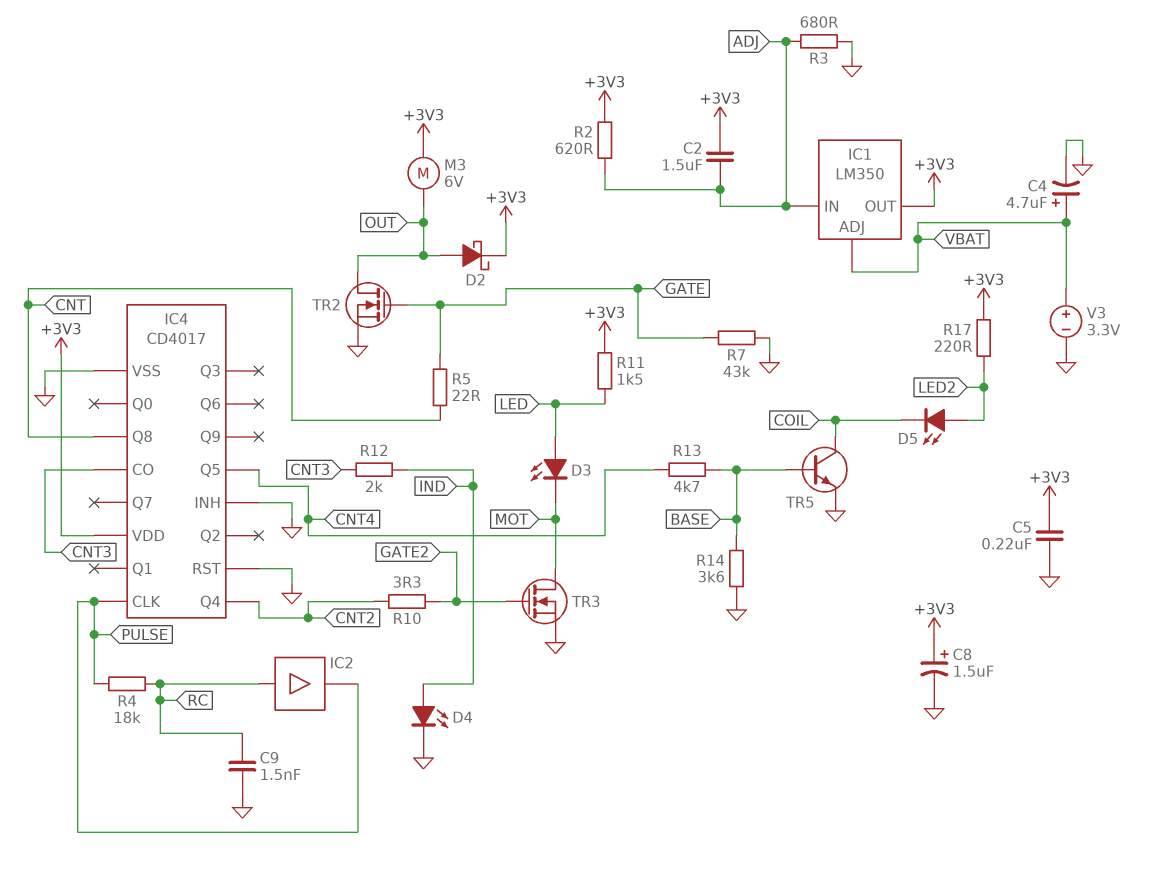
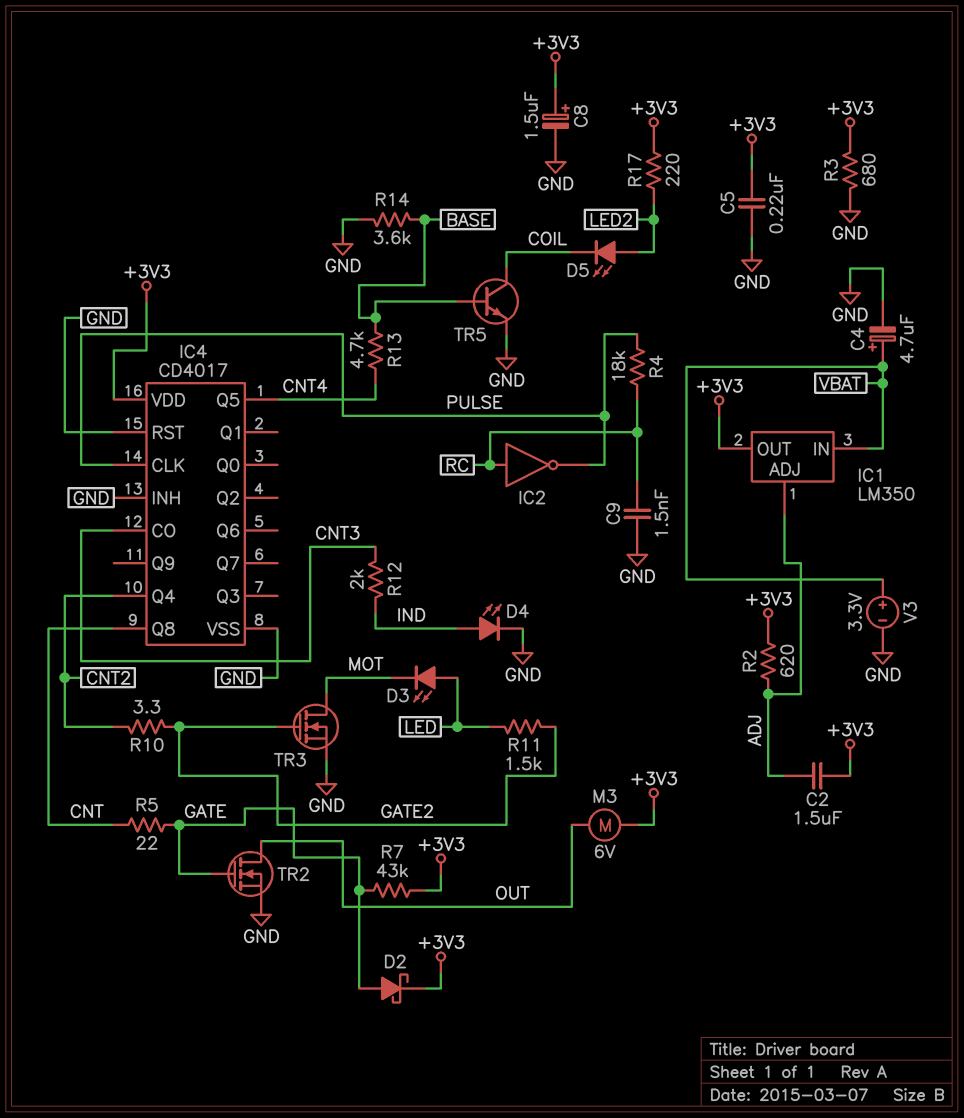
D2: schottky (A OUT, K +3V3) -> schottky (A GATE, K +3V3)
IC1 pin ADJ: VBAT -> ADJ
IC1 pin IN: ADJ -> VBAT
IC2: buffer (in RC, out PULSE) -> NOT (in RC, out PULSE)
R3: 680 (ADJ, GND) -> 680 (+3V3, GND)
R7: 43k (GATE, GND) -> 43k (+3V3, GATE)
R11: 1.5k (+3V3, LED) -> 1.5k (GATE2, LED)

